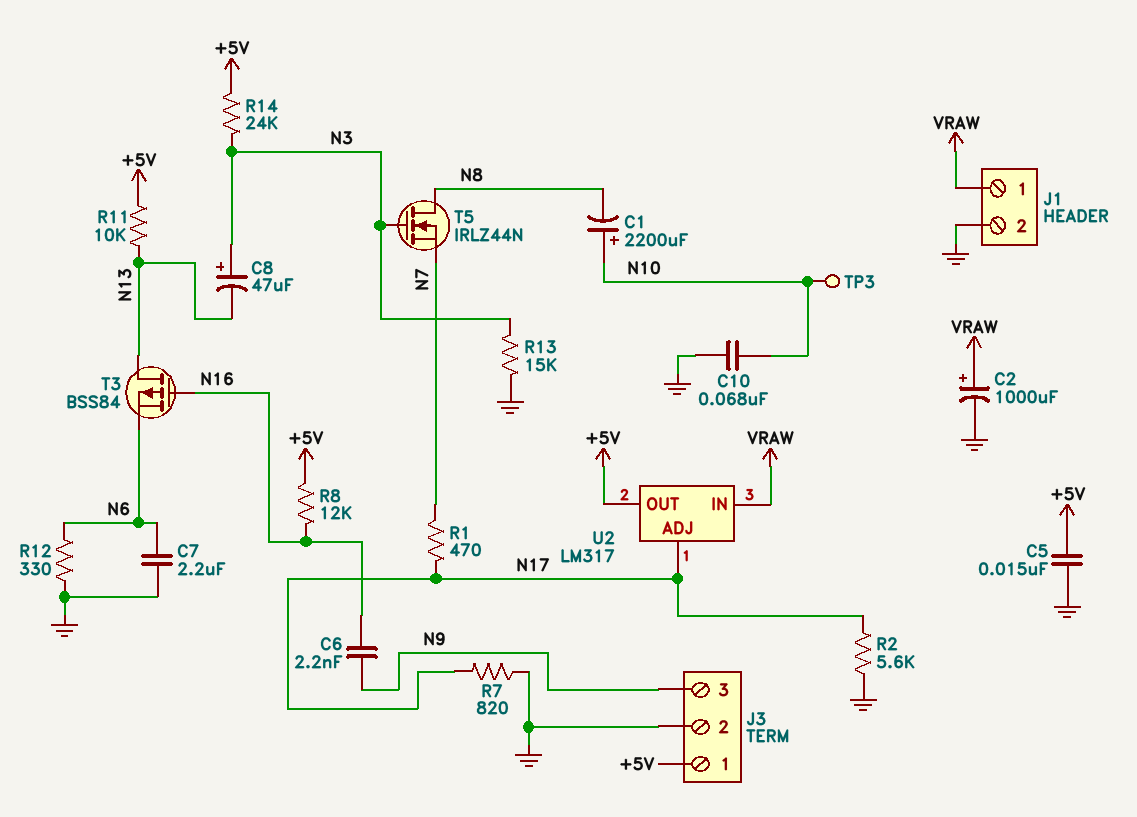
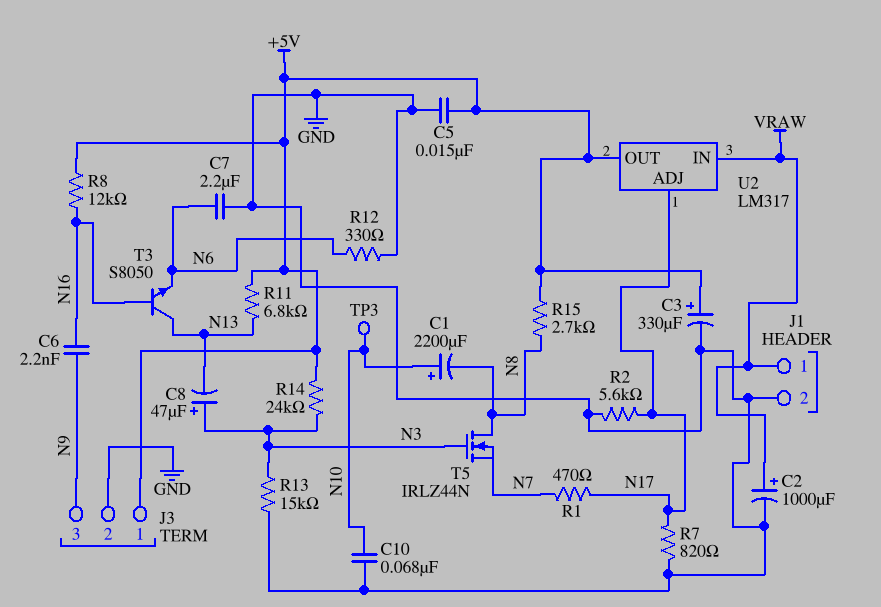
C3: none -> 330uF (plus +5V, minus GND)
R11: 10k (+5V, N13) -> 6.8k (+5V, N13)
R15: none -> 2.7k (+5V, N8)
T3: PMOS BSS84 (G N16, D N13, S N6) -> NPN S8050 (B N16, C N13, E N6)

